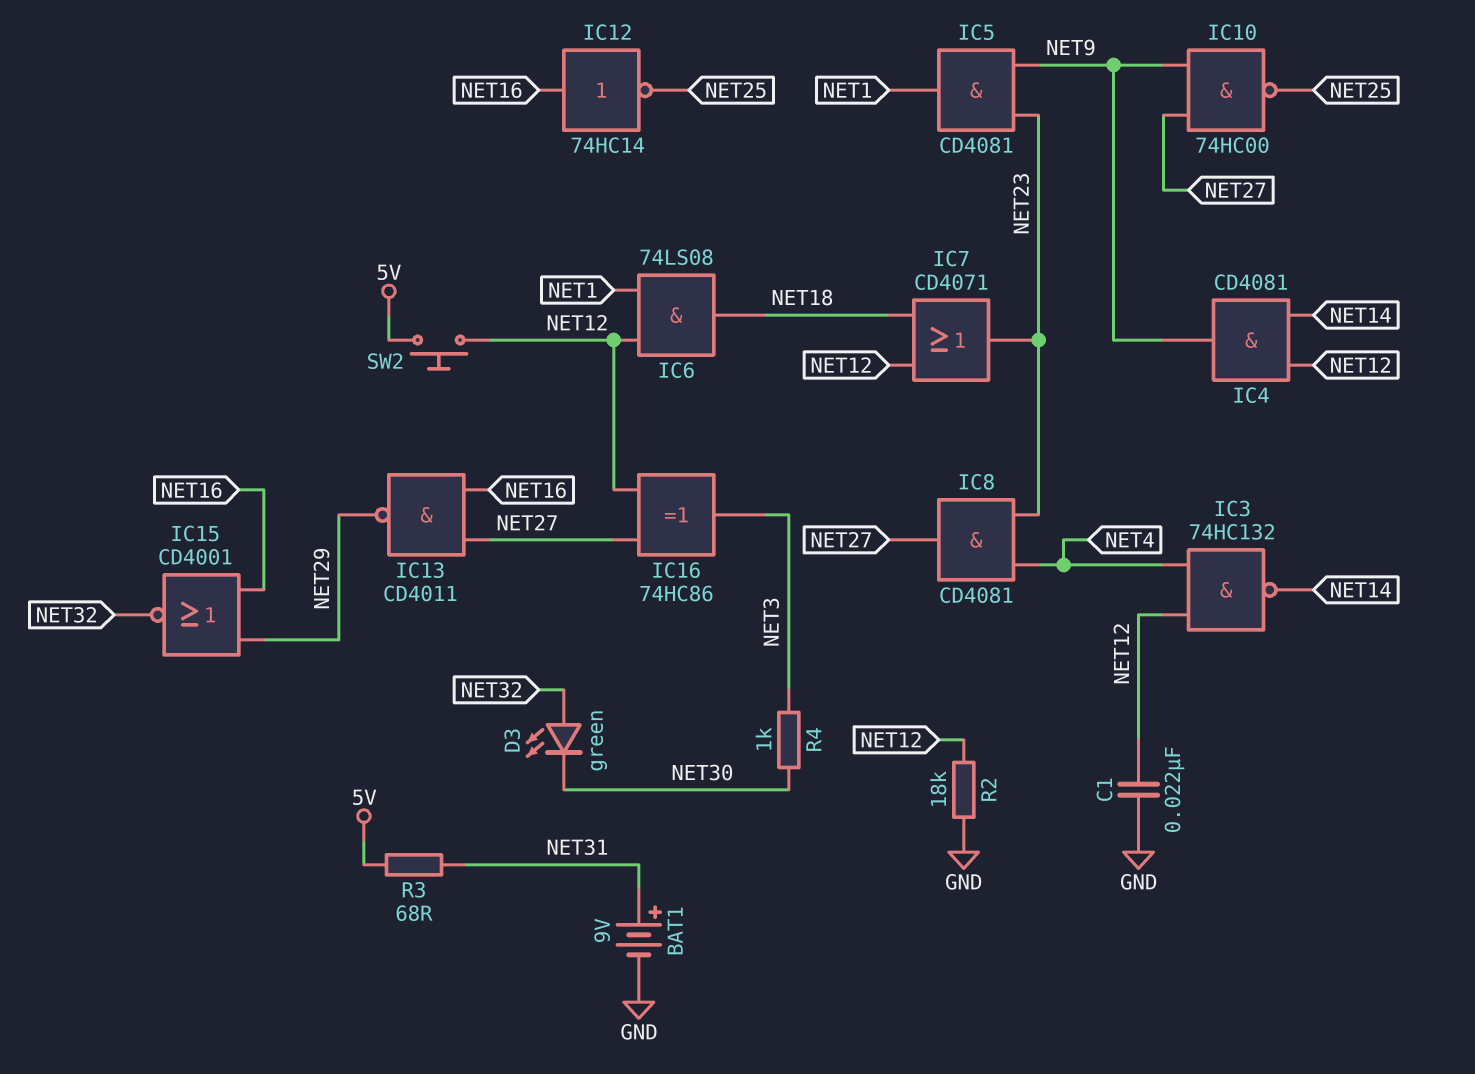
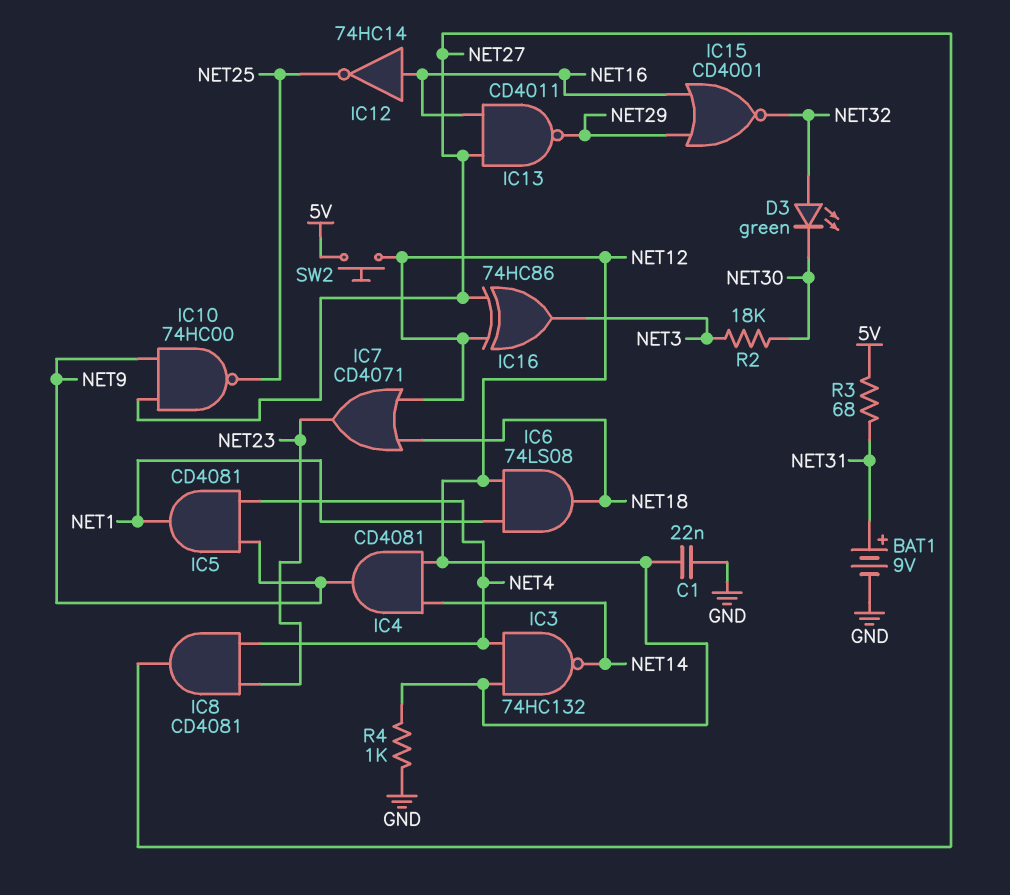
IC5: AND CD4081 (in NET9, in NET23, out NET1) -> AND CD4081 (in NET4, in NET9, out NET1)
R2: 18k (GND, NET12) -> 18k (NET3, NET30)
R4: 1k (NET3, NET30) -> 1k (GND, NET12)

